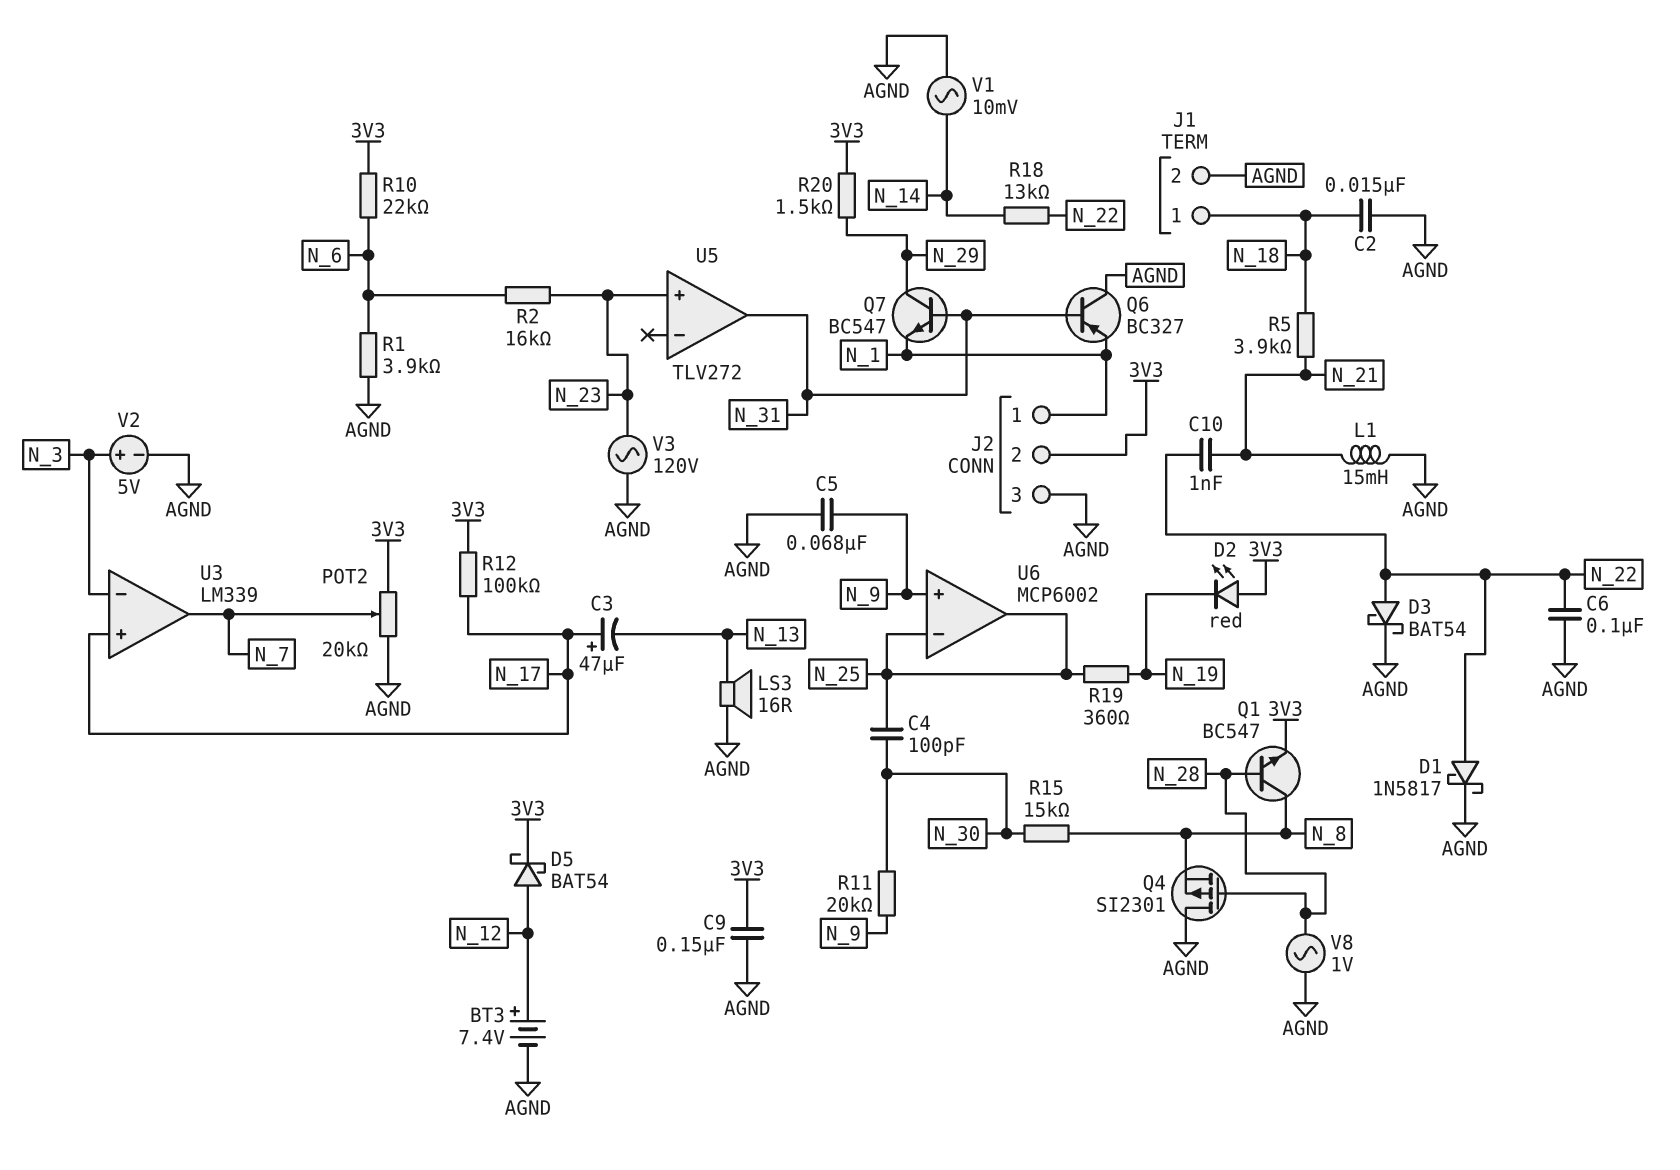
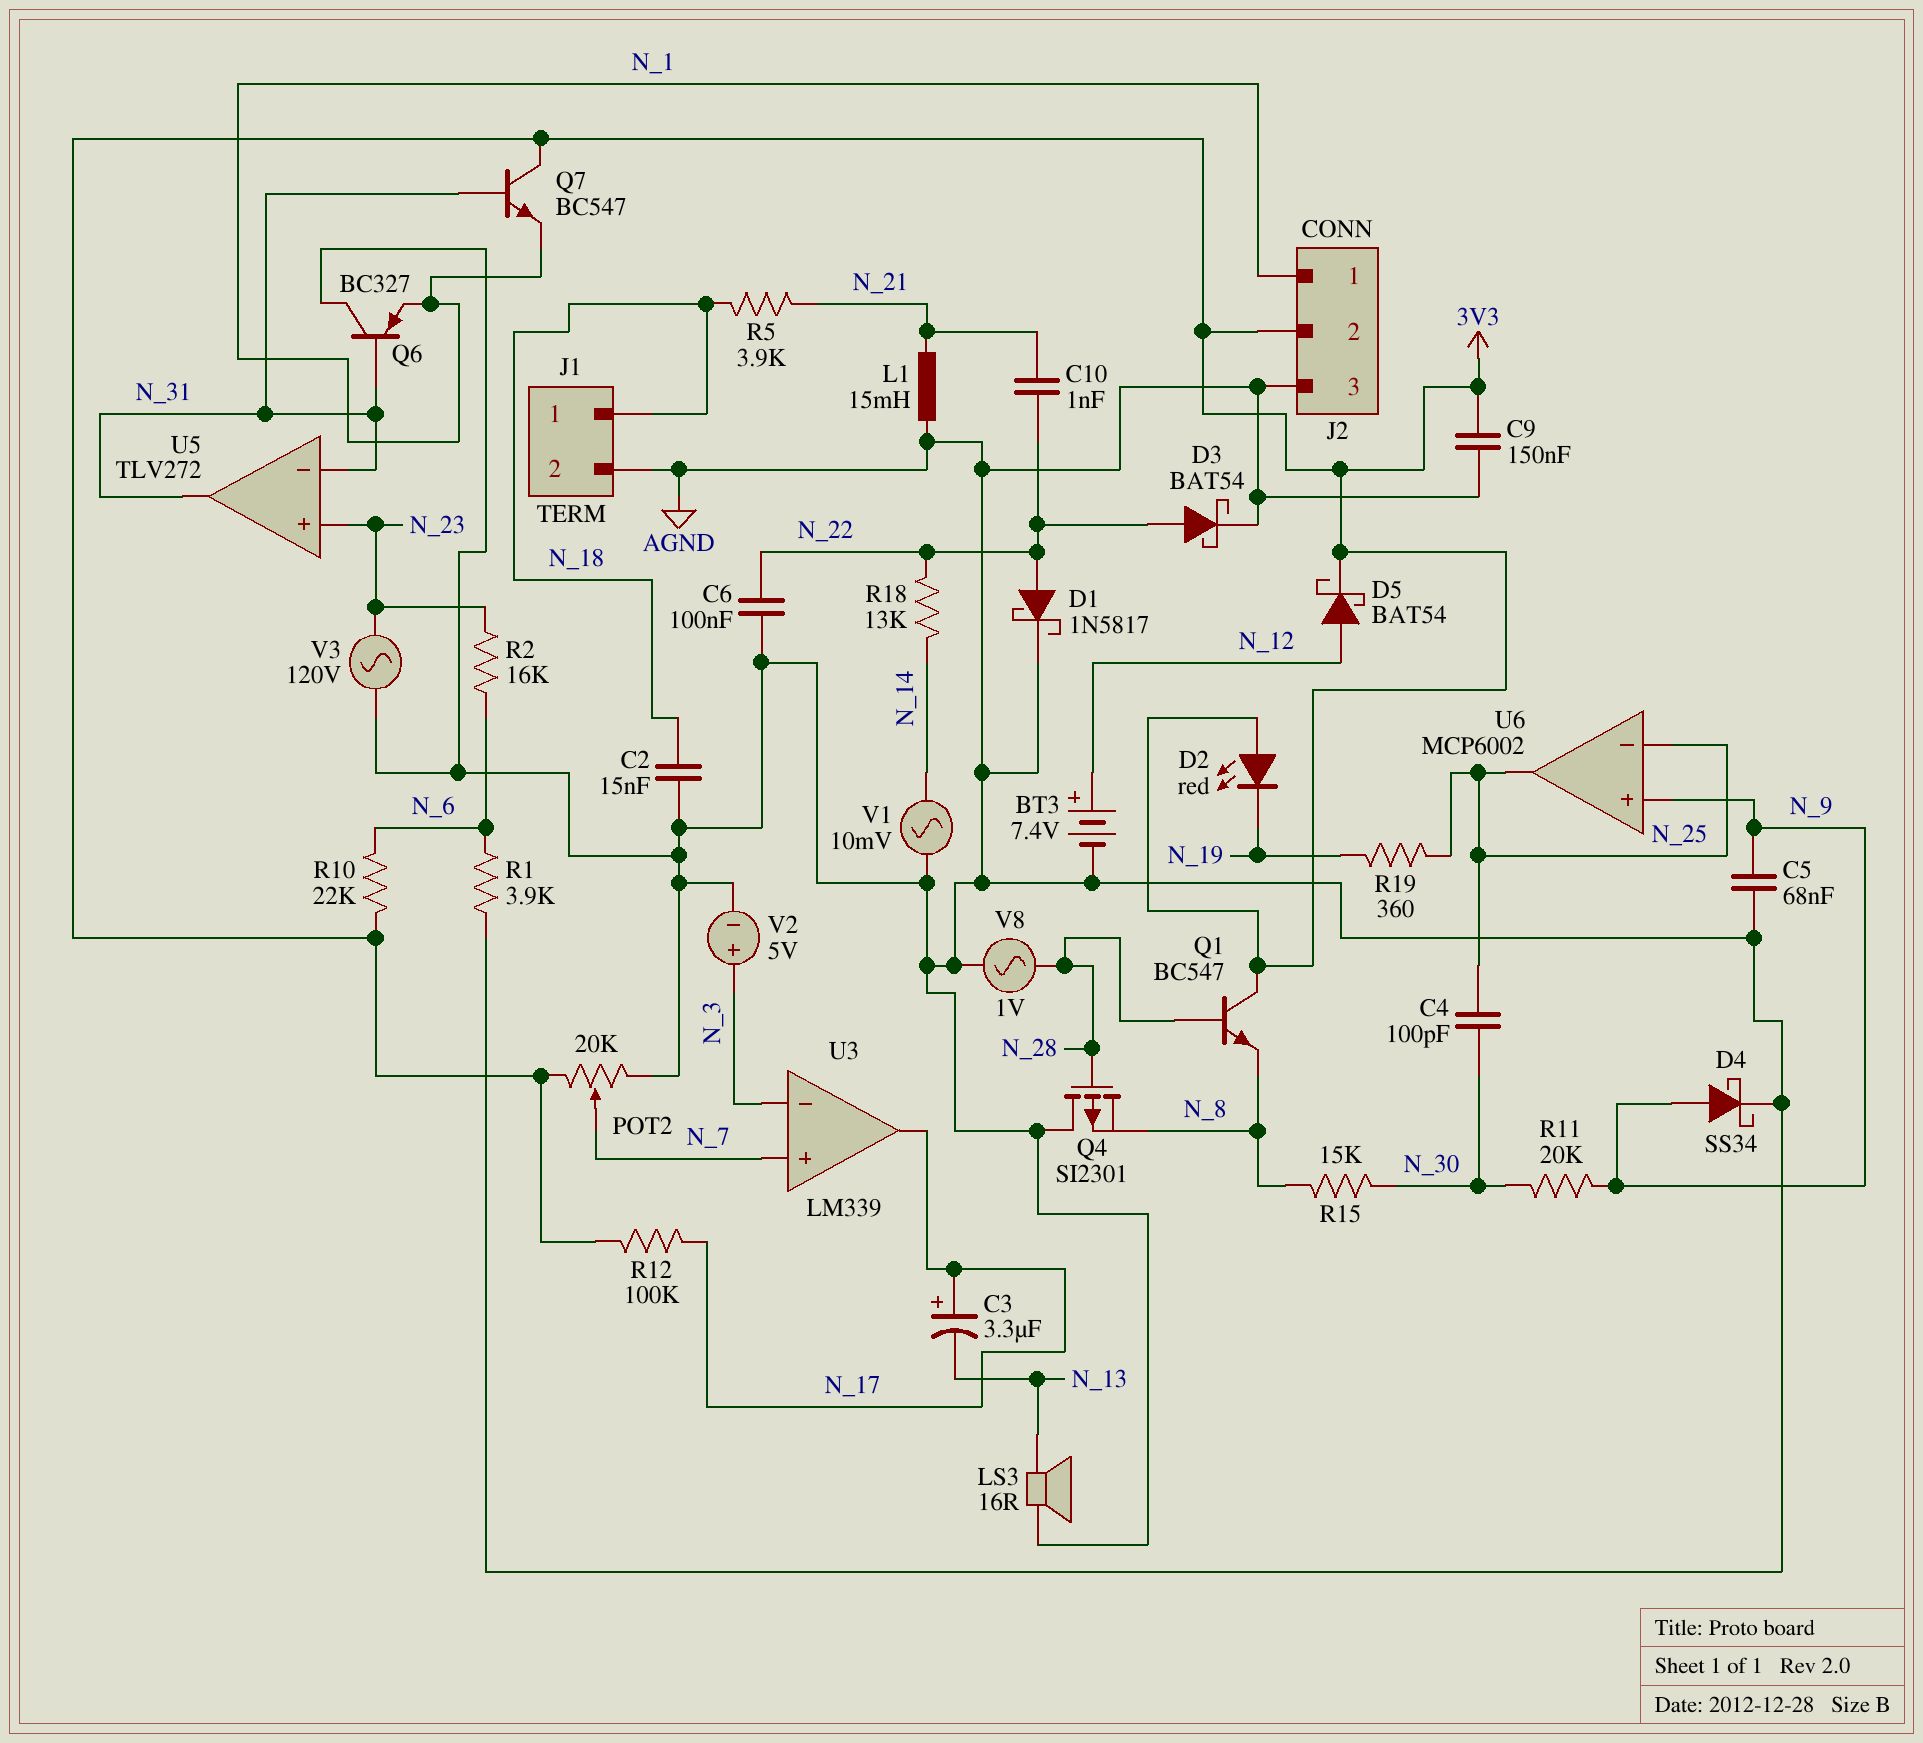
C3: 47uF (plus N_17, minus N_13) -> 3.3uF (plus N_17, minus N_13)
D4: none -> schottky SS34 (A N_9, K AGND)
Q1: NPN BC547 (B N_28, C N_8, E 3V3) -> NPN BC547 (B N_28, C 3V3, E N_8)
Q7: NPN BC547 (B N_31, C N_29, E N_1) -> NPN BC547 (B N_31, C 3V3, E N_1)
R20: 1.5k (3V3, N_29) -> none
U3 pin in+: N_17 -> N_7
U3 pin out: N_7 -> N_17
U5 pin in-: none -> N_31

